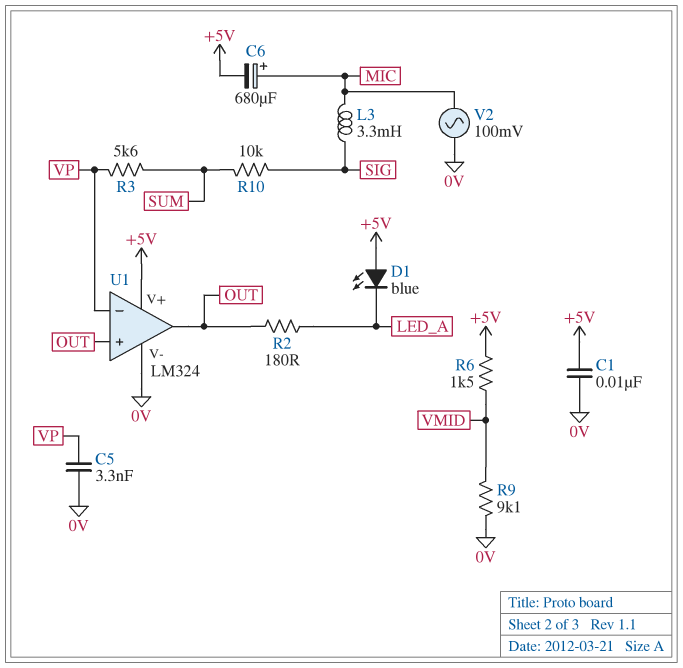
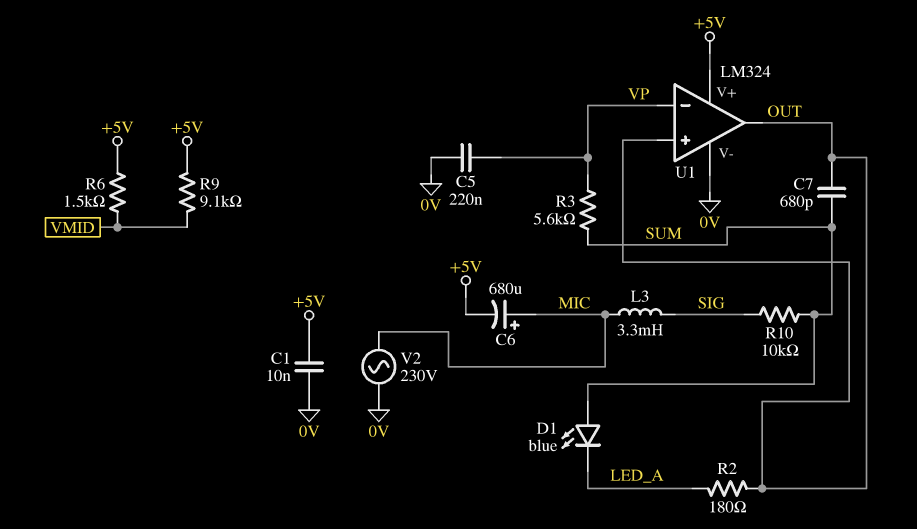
C5: 3.3nF (0V, VP) -> 220nF (0V, VP)
C7: none -> 680pF (OUT, SUM)
D1: LED blue (A +5V, K LED_A) -> LED blue (A SUM, K LED_A)
R9: 9.1k (0V, VMID) -> 9.1k (+5V, VMID)
V2: AC 100mV (0V, MIC) -> AC 230V (0V, MIC)

